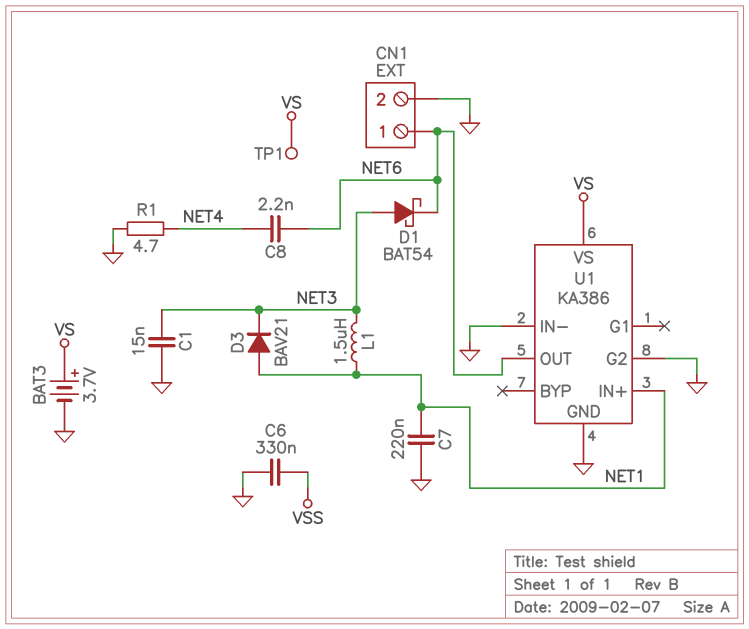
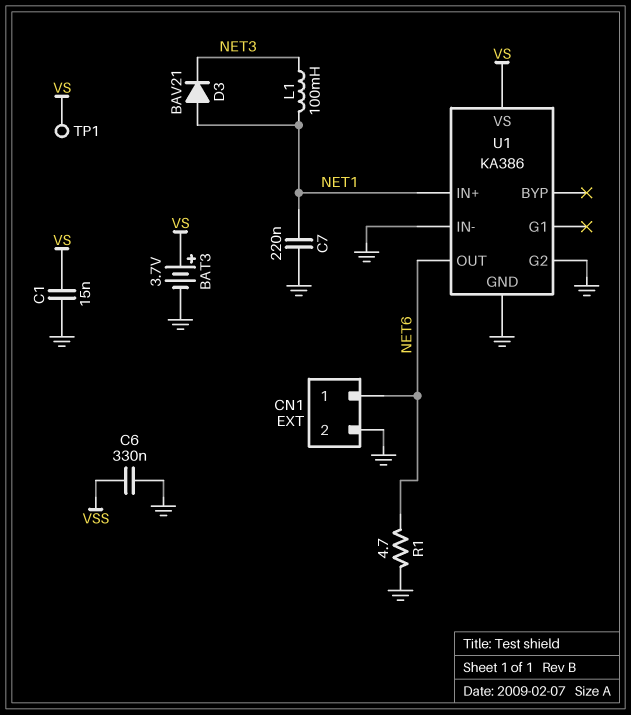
C1: 15nF (GND, NET3) -> 15nF (GND, VS)
C8: 2.2nF (NET4, NET6) -> none
D1: schottky BAT54 (A NET3, K NET6) -> none
L1: 1.5uH (NET1, NET3) -> 100mH (NET1, NET3)
R1: 4.7 (GND, NET4) -> 4.7 (GND, NET6)

